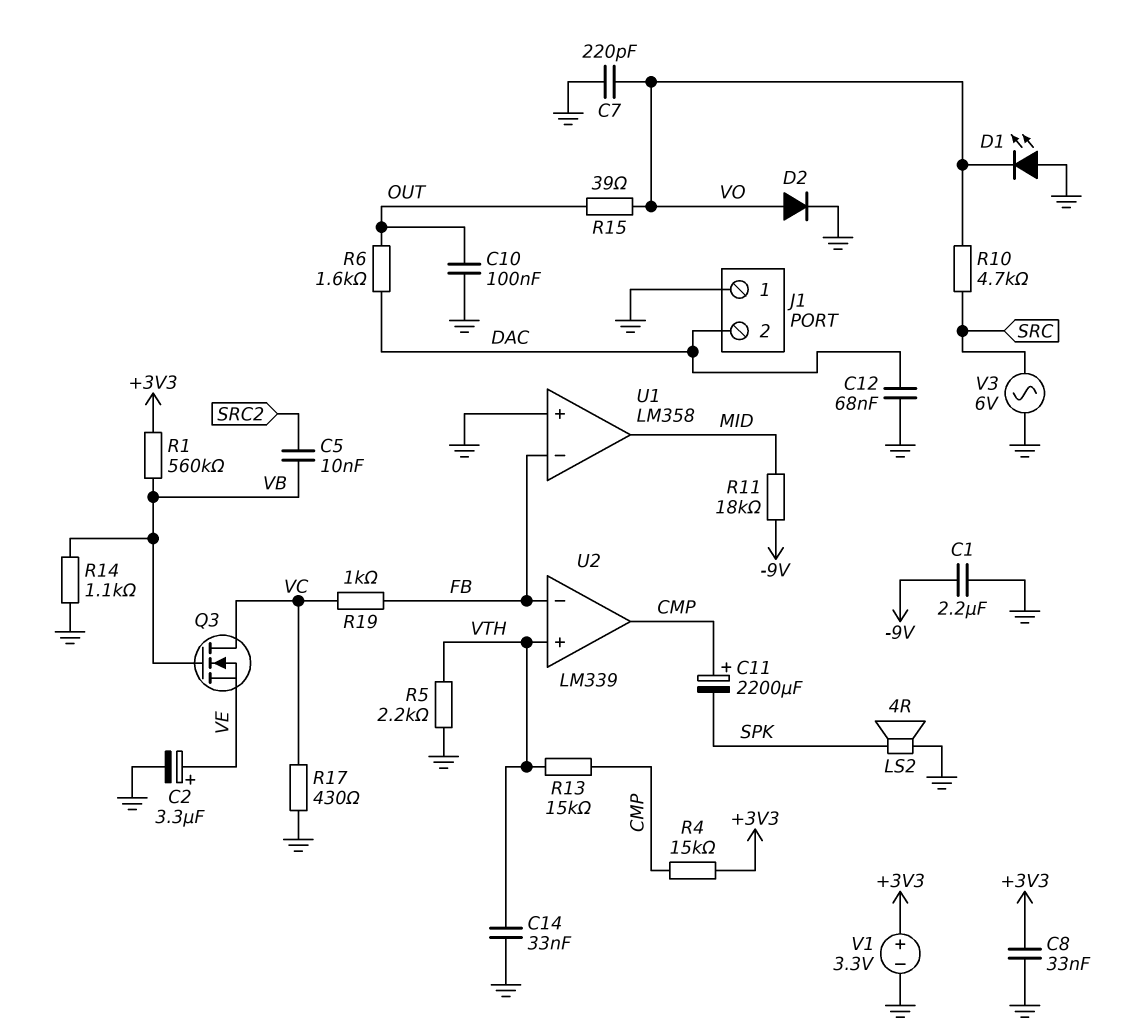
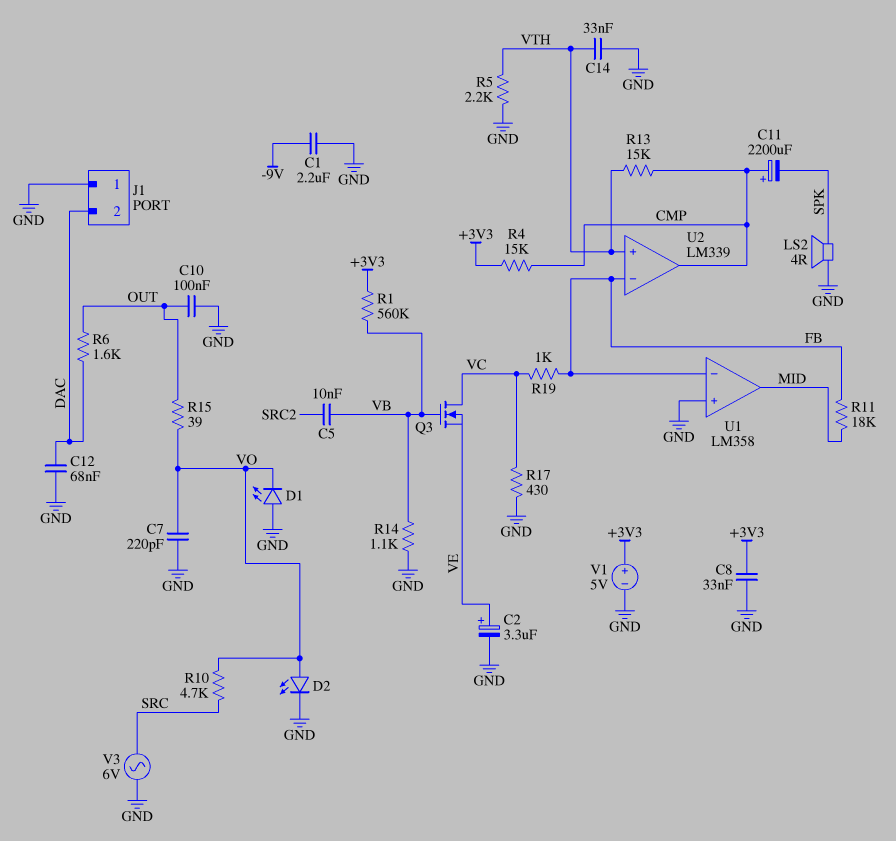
D2: diode (A VO, K GND) -> LED (A VO, K GND)
R11: 18k (-9V, MID) -> 18k (FB, MID)
V1: 3.3V (plus +3V3, minus GND) -> 5V (plus +3V3, minus GND)

